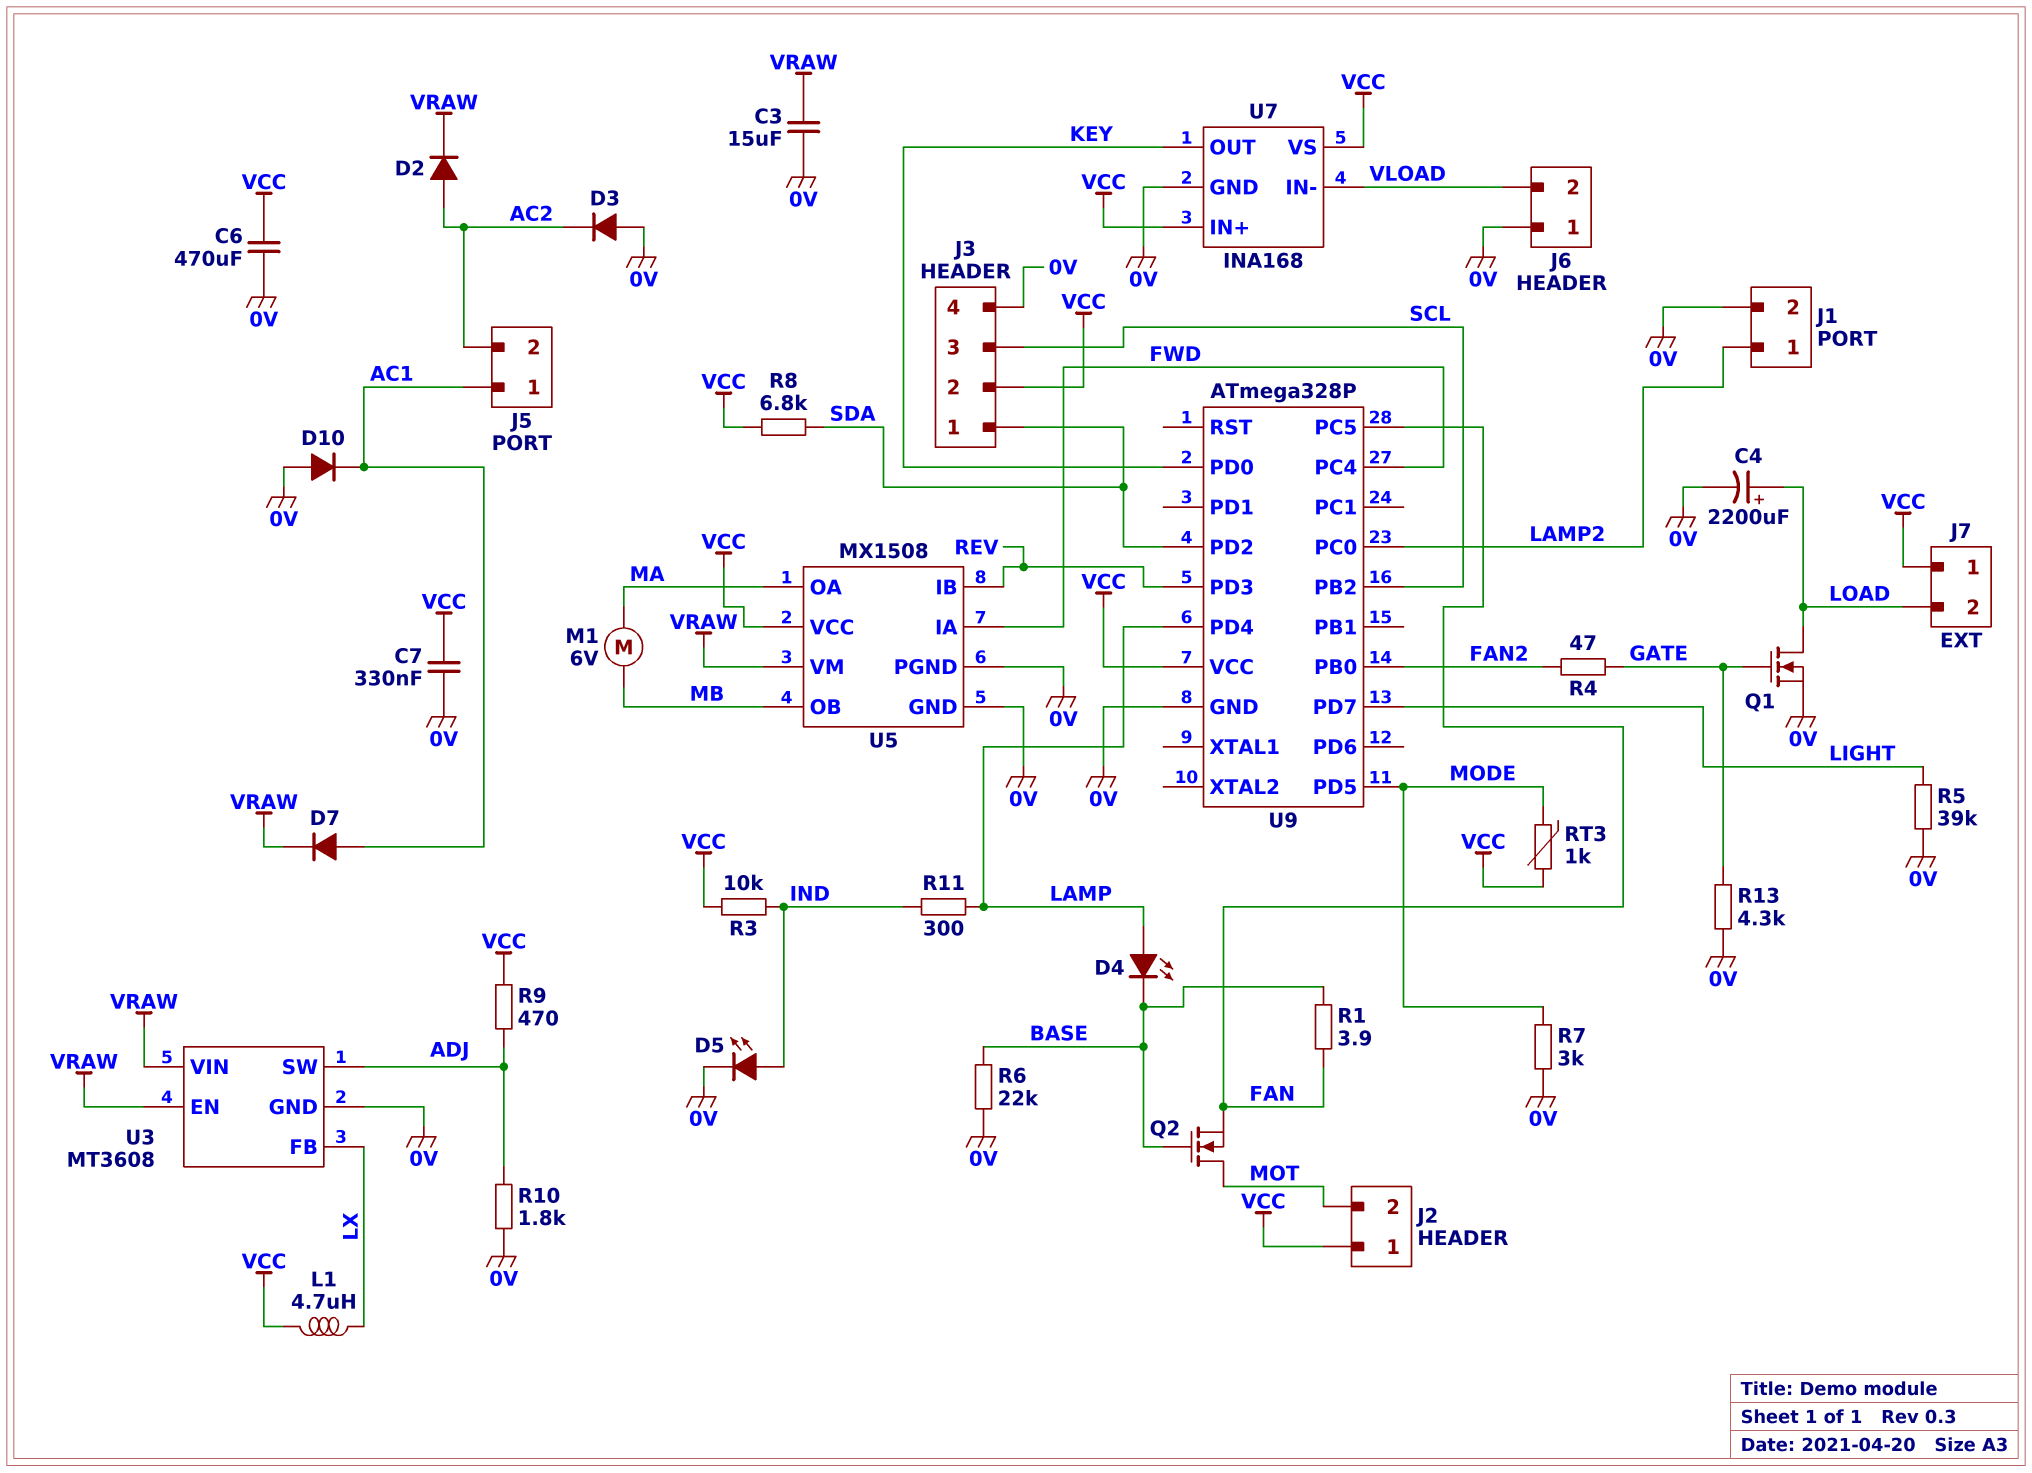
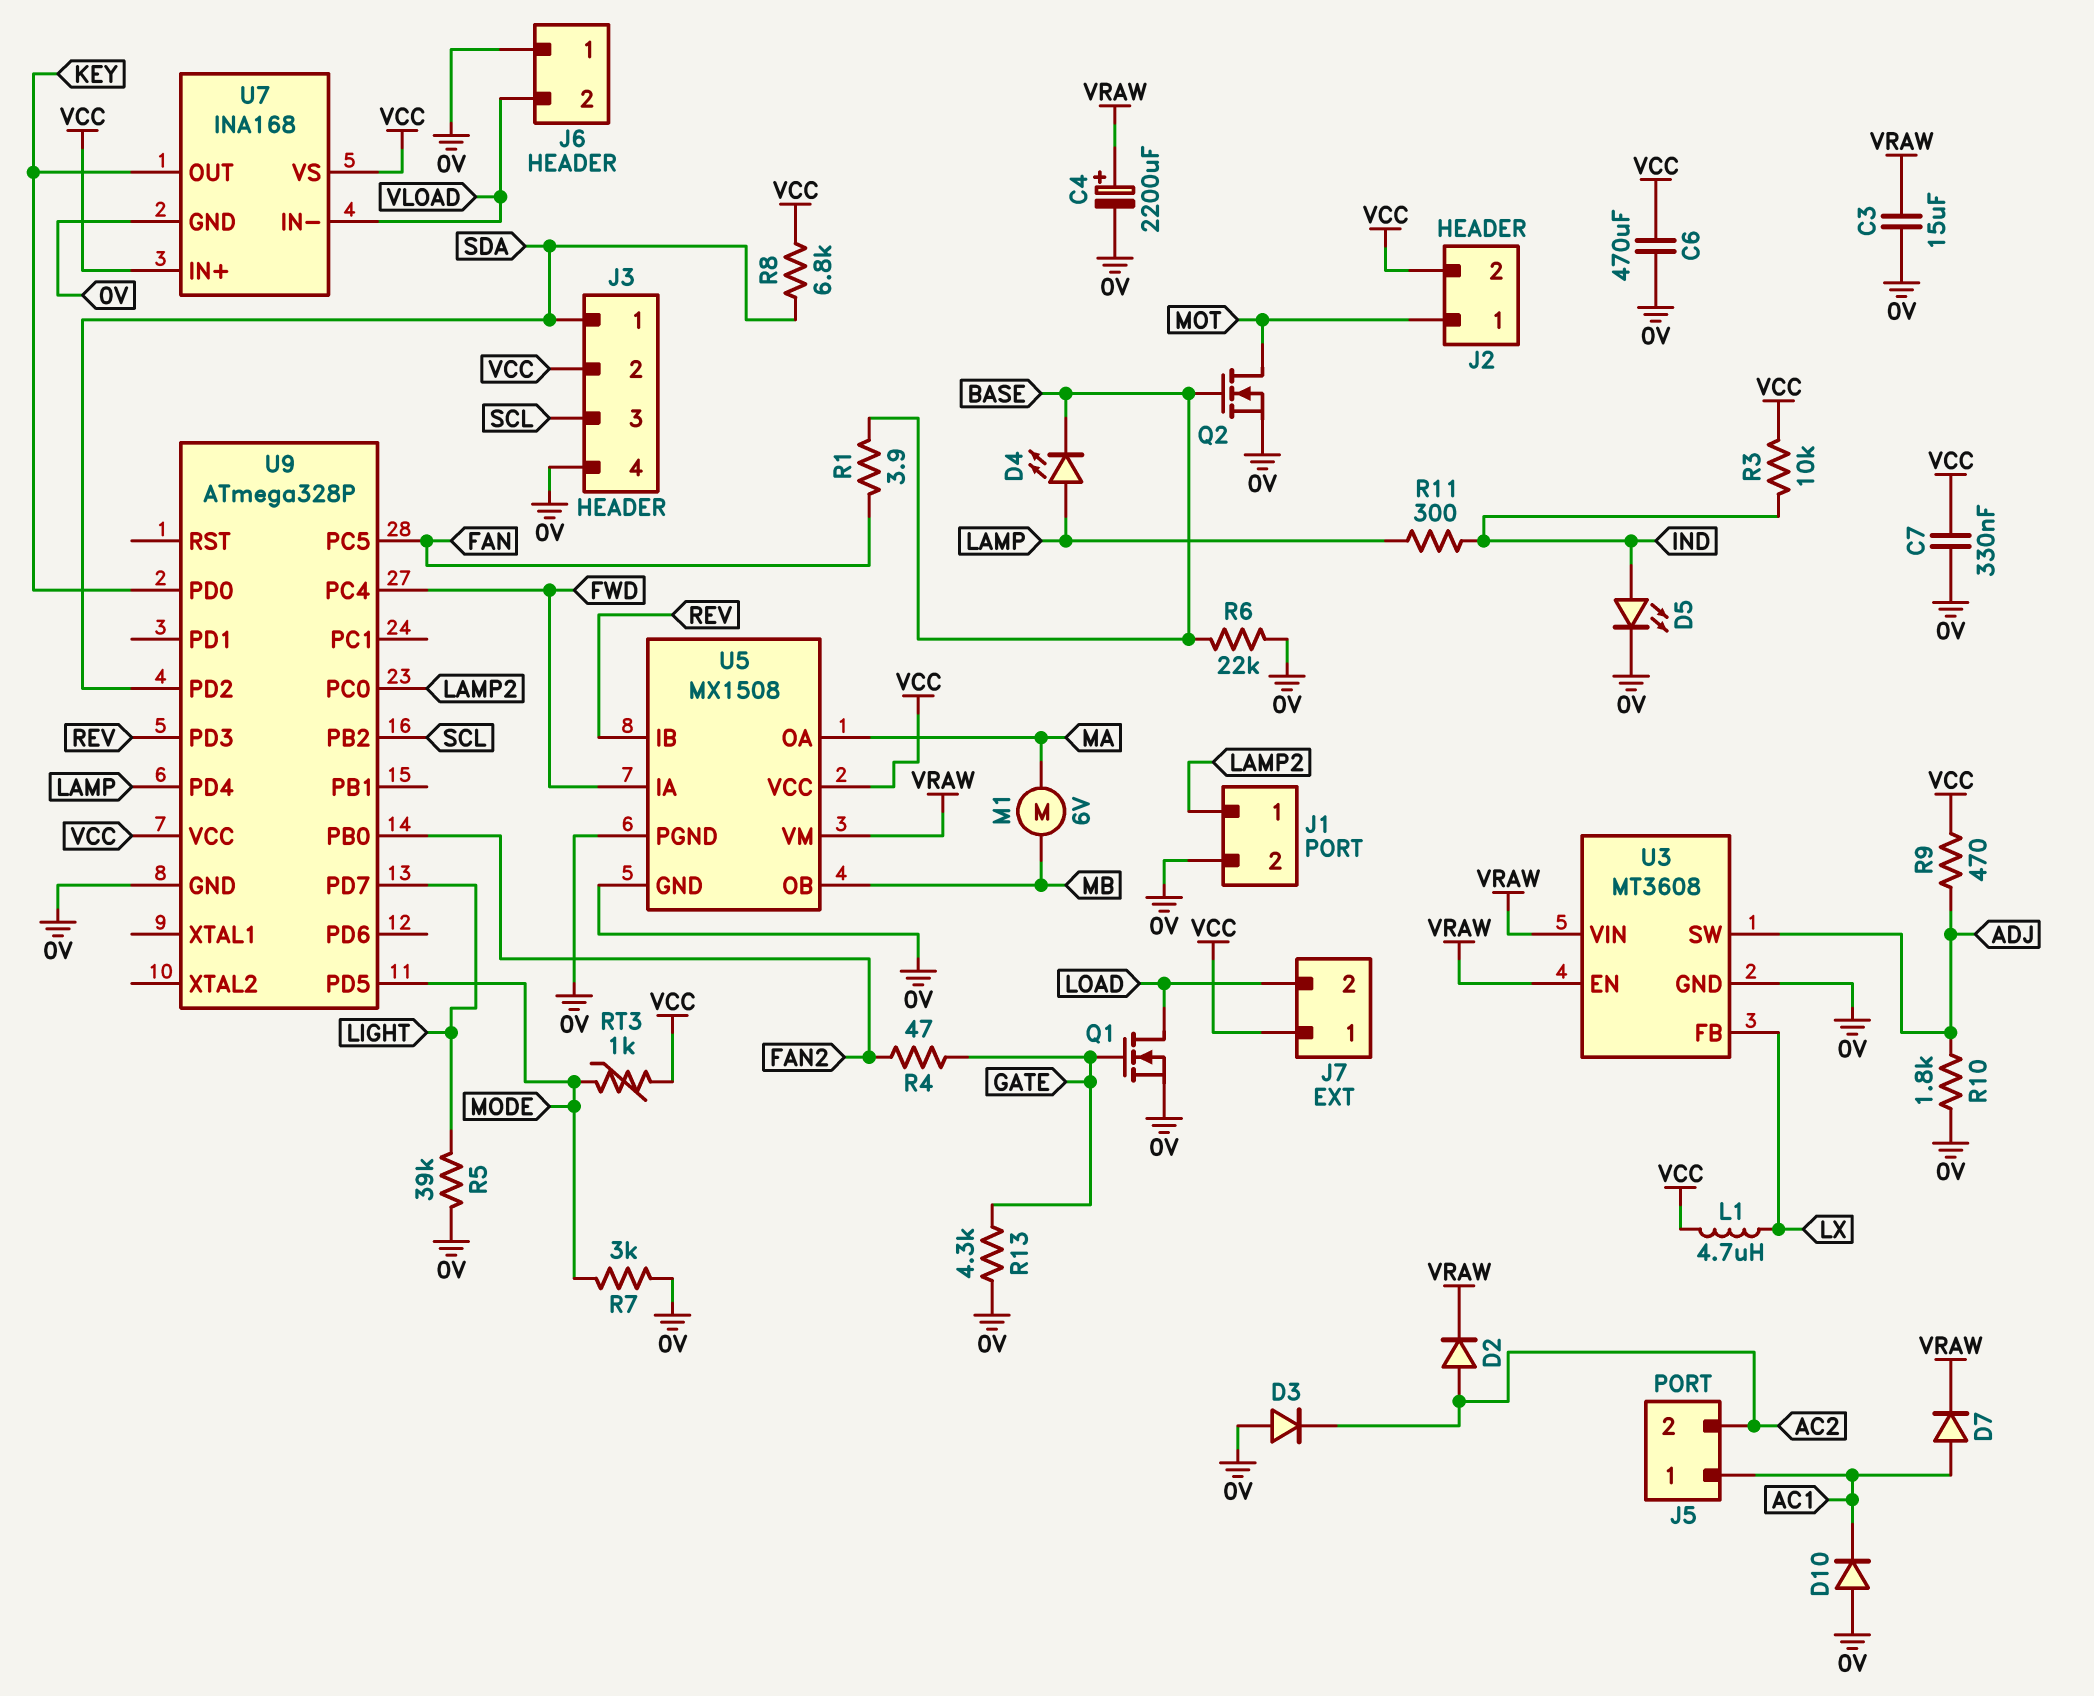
C4: 2200uF (plus LOAD, minus 0V) -> 2200uF (plus VRAW, minus 0V)
J2 pin 1: VCC -> MOT
J2 pin 2: MOT -> VCC
Q2: NMOS (G BASE, D MOT, S FAN) -> NMOS (G BASE, D MOT, S 0V)

